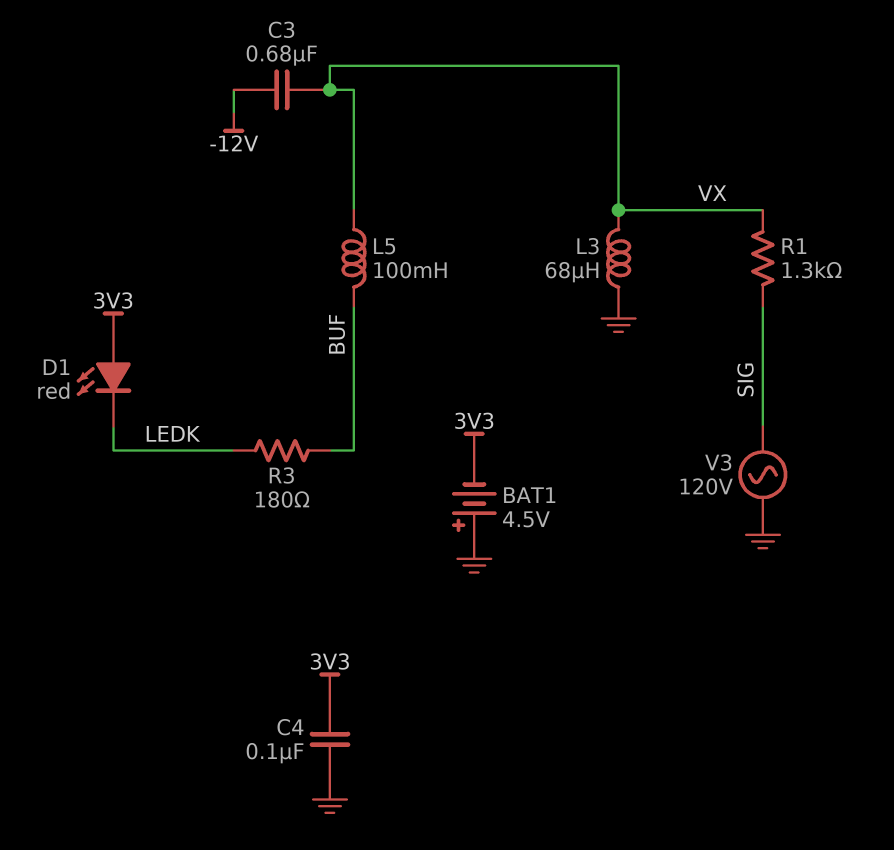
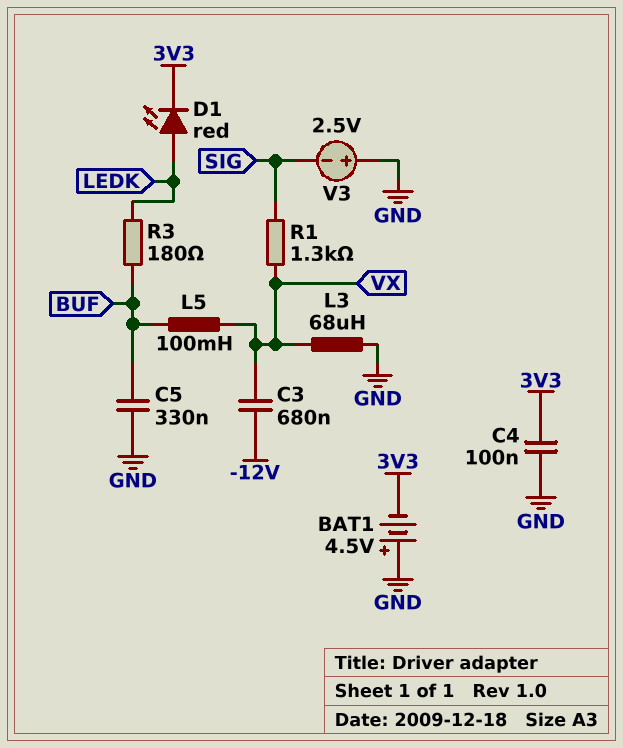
C5: none -> 330nF (BUF, GND)
D1: LED red (A 3V3, K LEDK) -> LED red (A LEDK, K 3V3)
V3: AC 120V (GND, SIG) -> 2.5V (plus GND, minus SIG)

